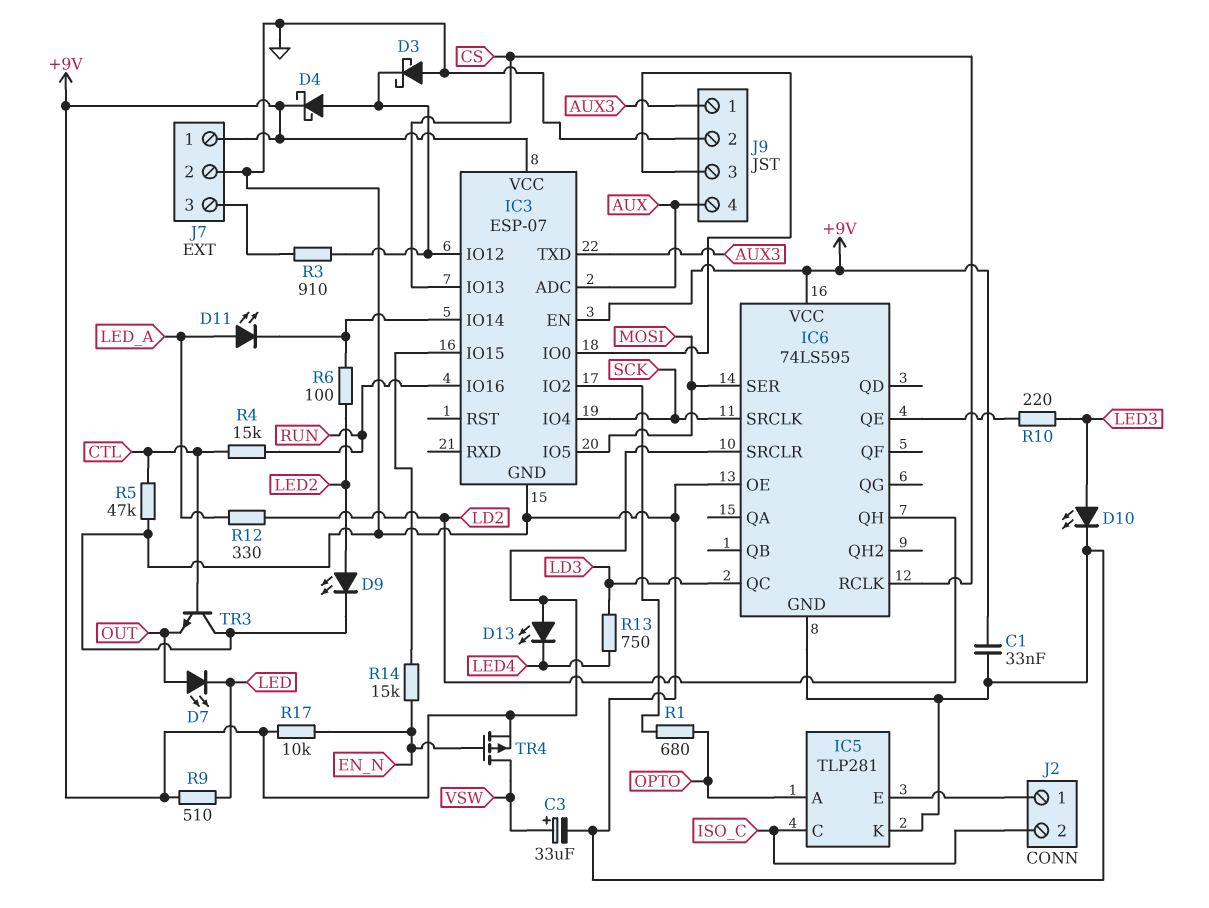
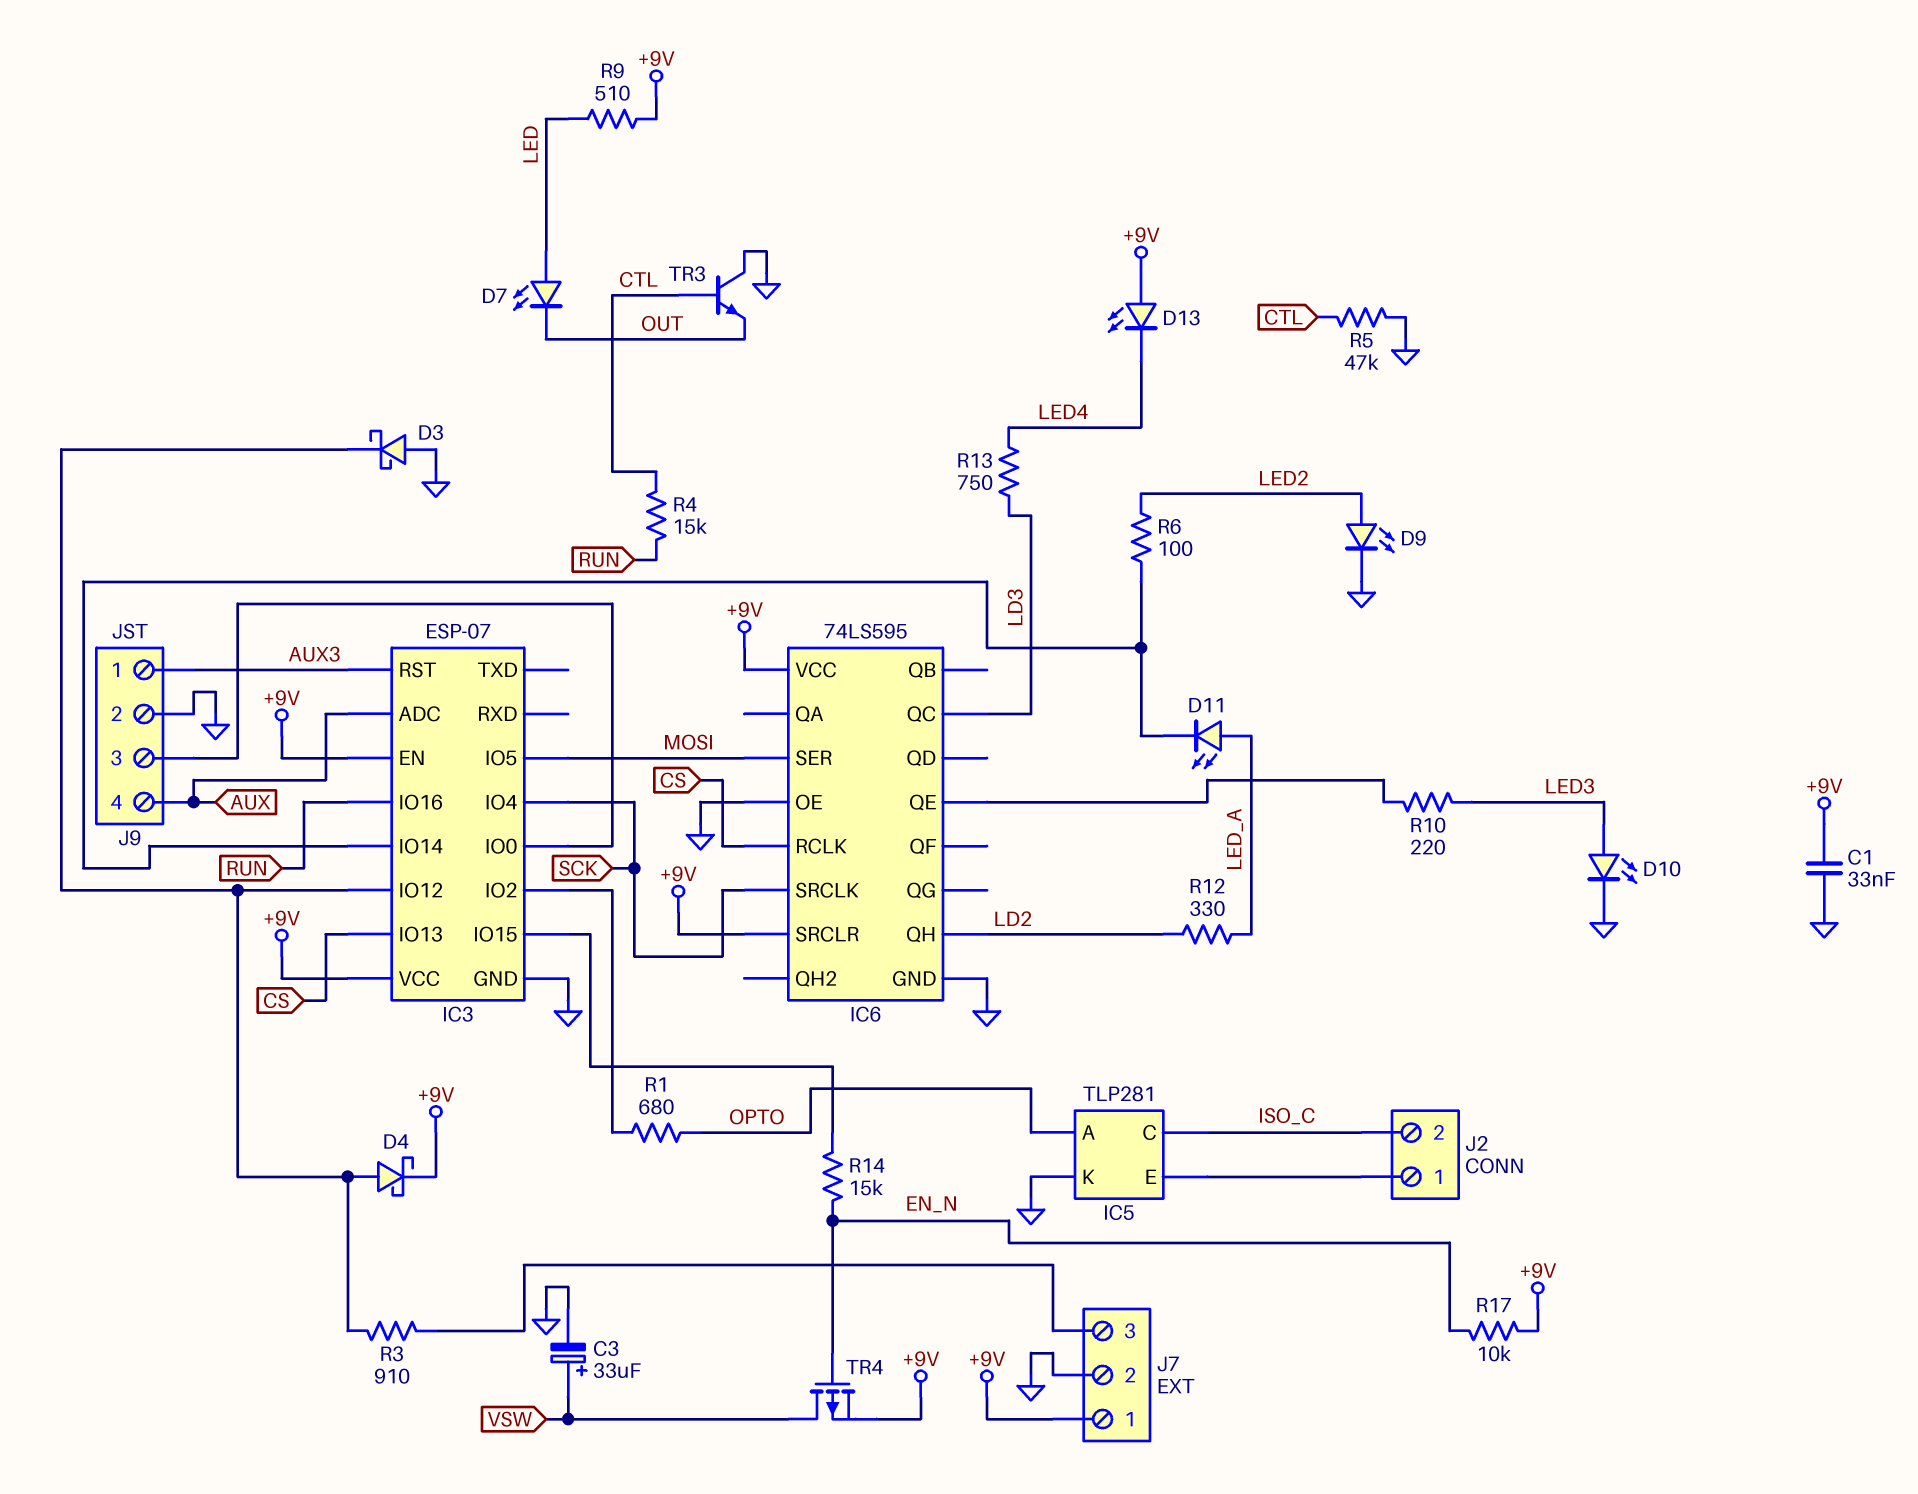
D7: LED (A OUT, K LED) -> LED (A LED, K OUT)
IC3 pin RST: none -> AUX3
IC3 pin TXD: AUX3 -> none

